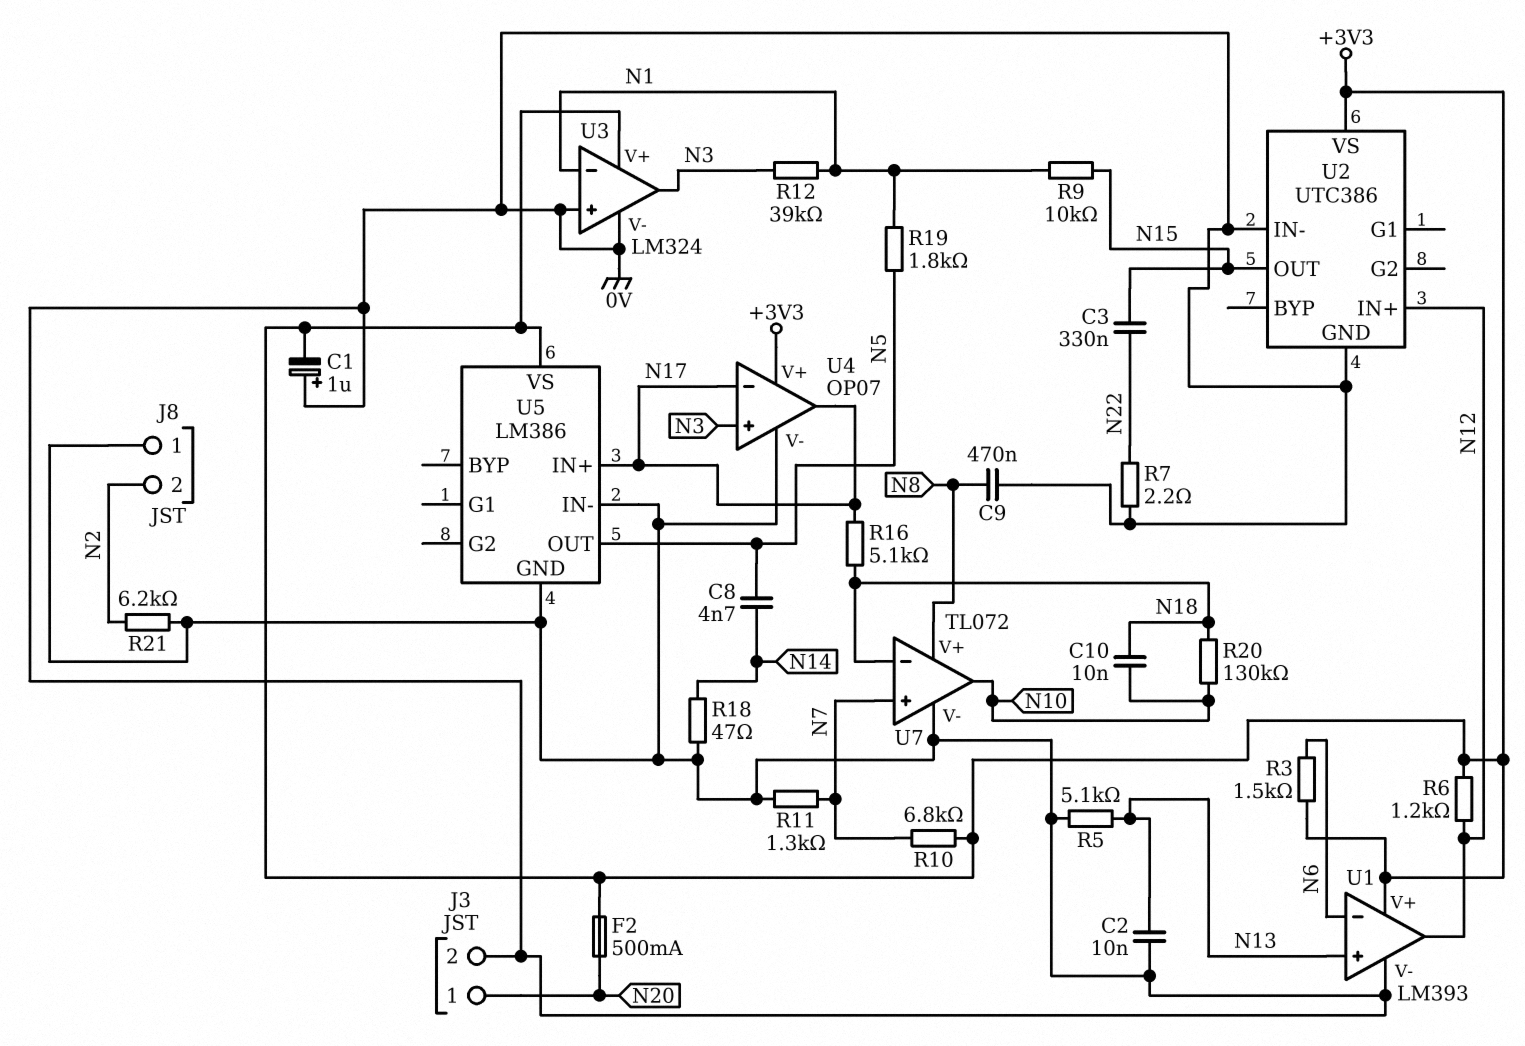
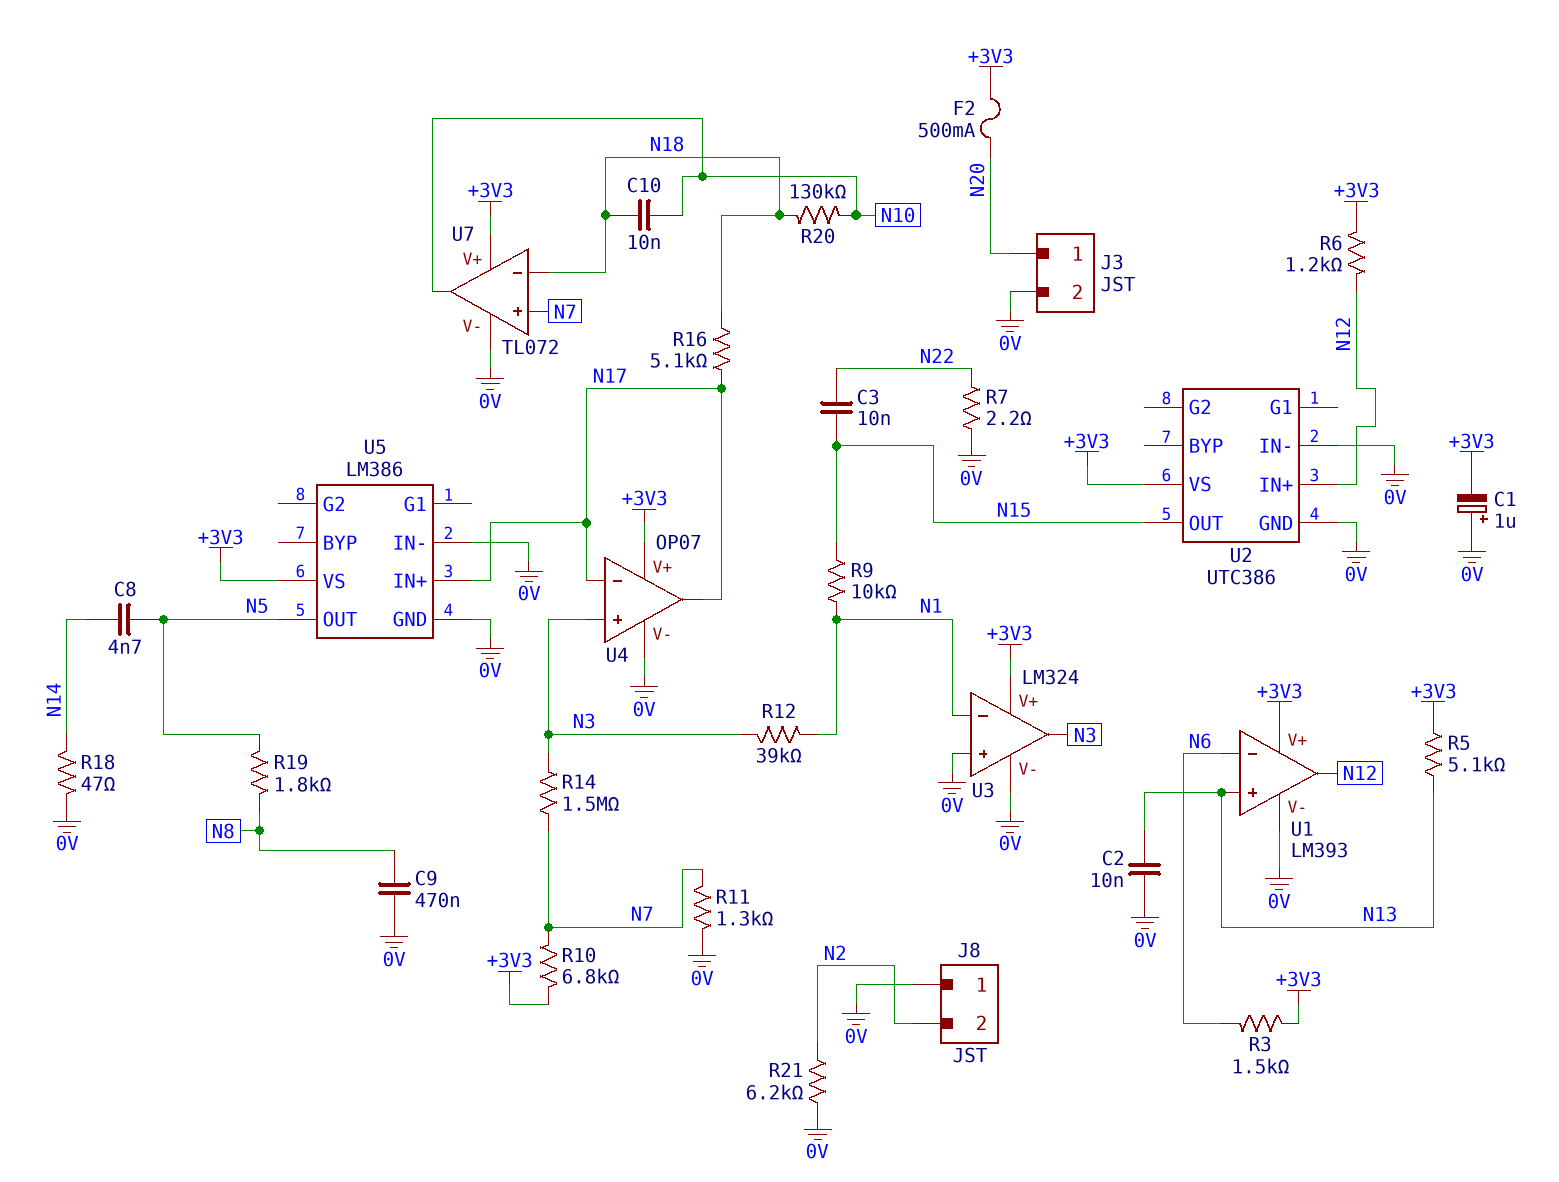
C3: 330nF (N15, N22) -> 10nF (N15, N22)
R5: 5.1k (0V, N13) -> 5.1k (+3V3, N13)
R14: none -> 1.5M (N3, N7)
R19: 1.8k (N1, N5) -> 1.8k (N5, N8)
U7 pin V+: N8 -> +3V3

